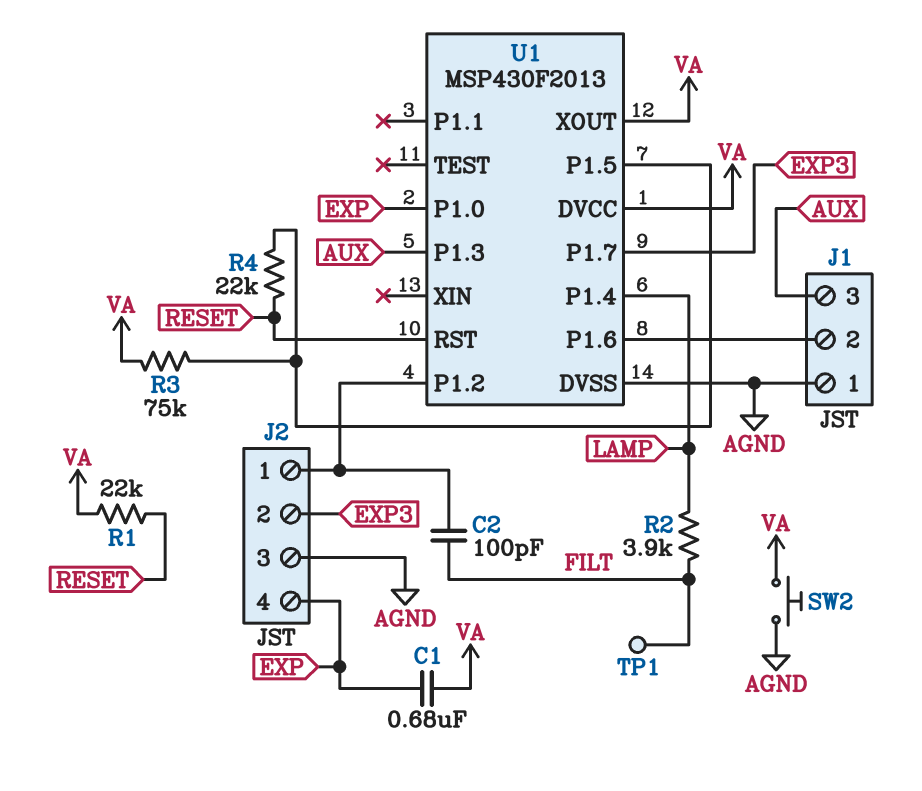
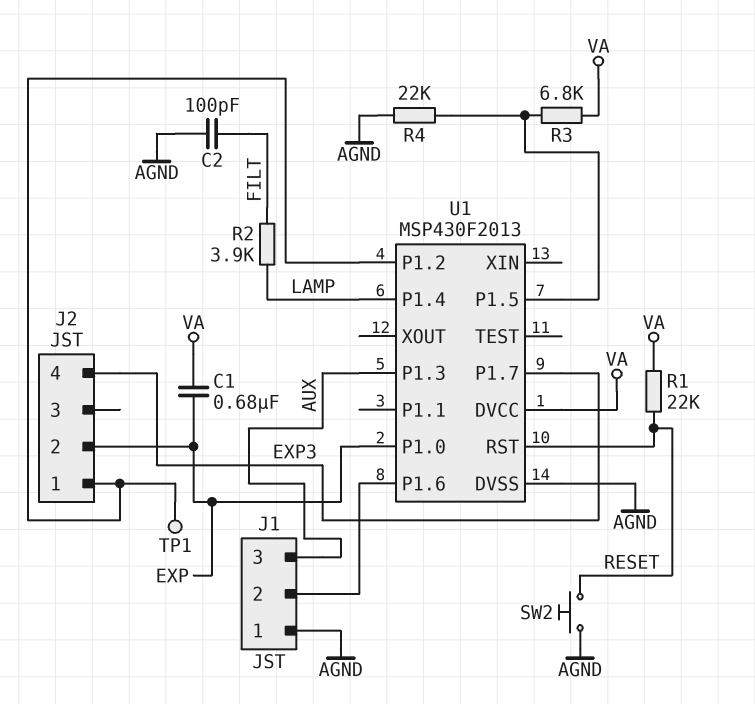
C2: 100pF (FILT, J2/1) -> 100pF (AGND, FILT)
J2 pin 2: EXP3 -> EXP
J2 pin 3: AGND -> none
J2 pin 4: EXP -> EXP3
R3: 75k (U1/P1.5, VA) -> 6.8k (U1/P1.5, VA)
R4: 22k (RESET, U1/P1.5) -> 22k (AGND, U1/P1.5)
SW2: button (AGND, VA) -> button (AGND, RESET)
TP1: test point (FILT) -> test point (J2/1)
U1 pin XOUT: VA -> none

